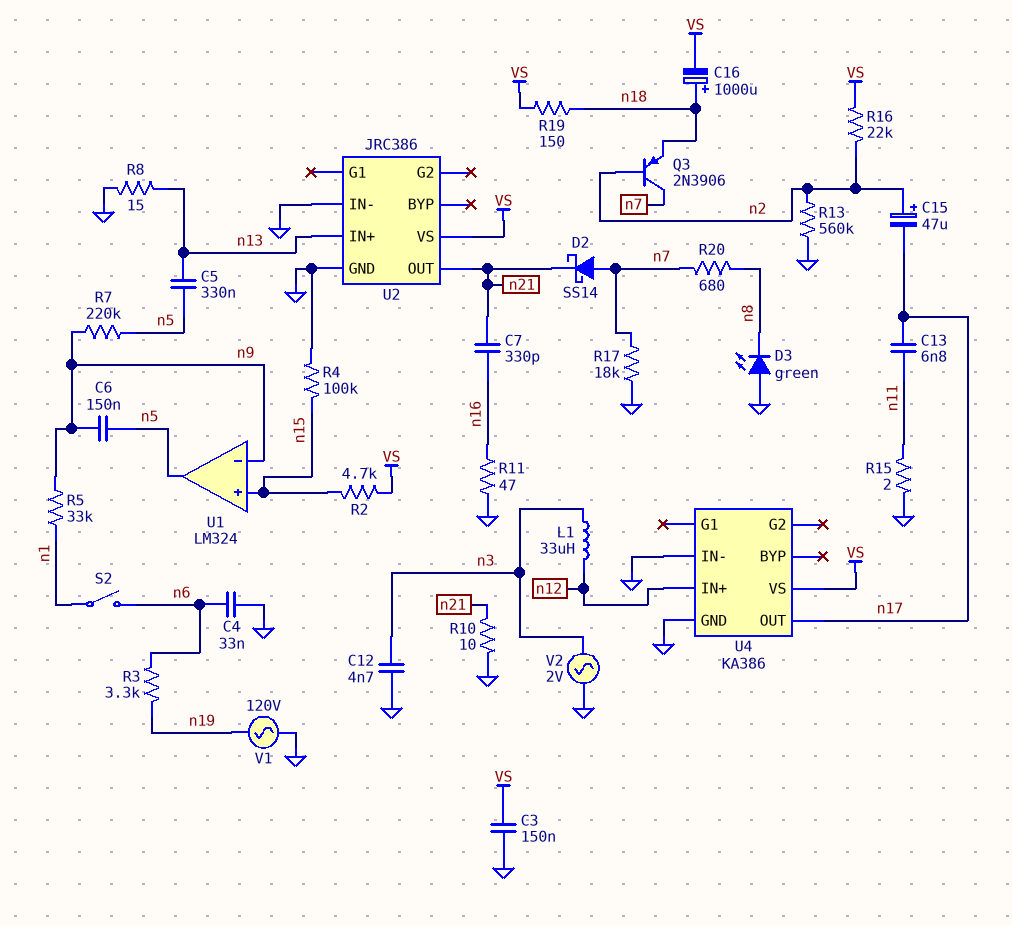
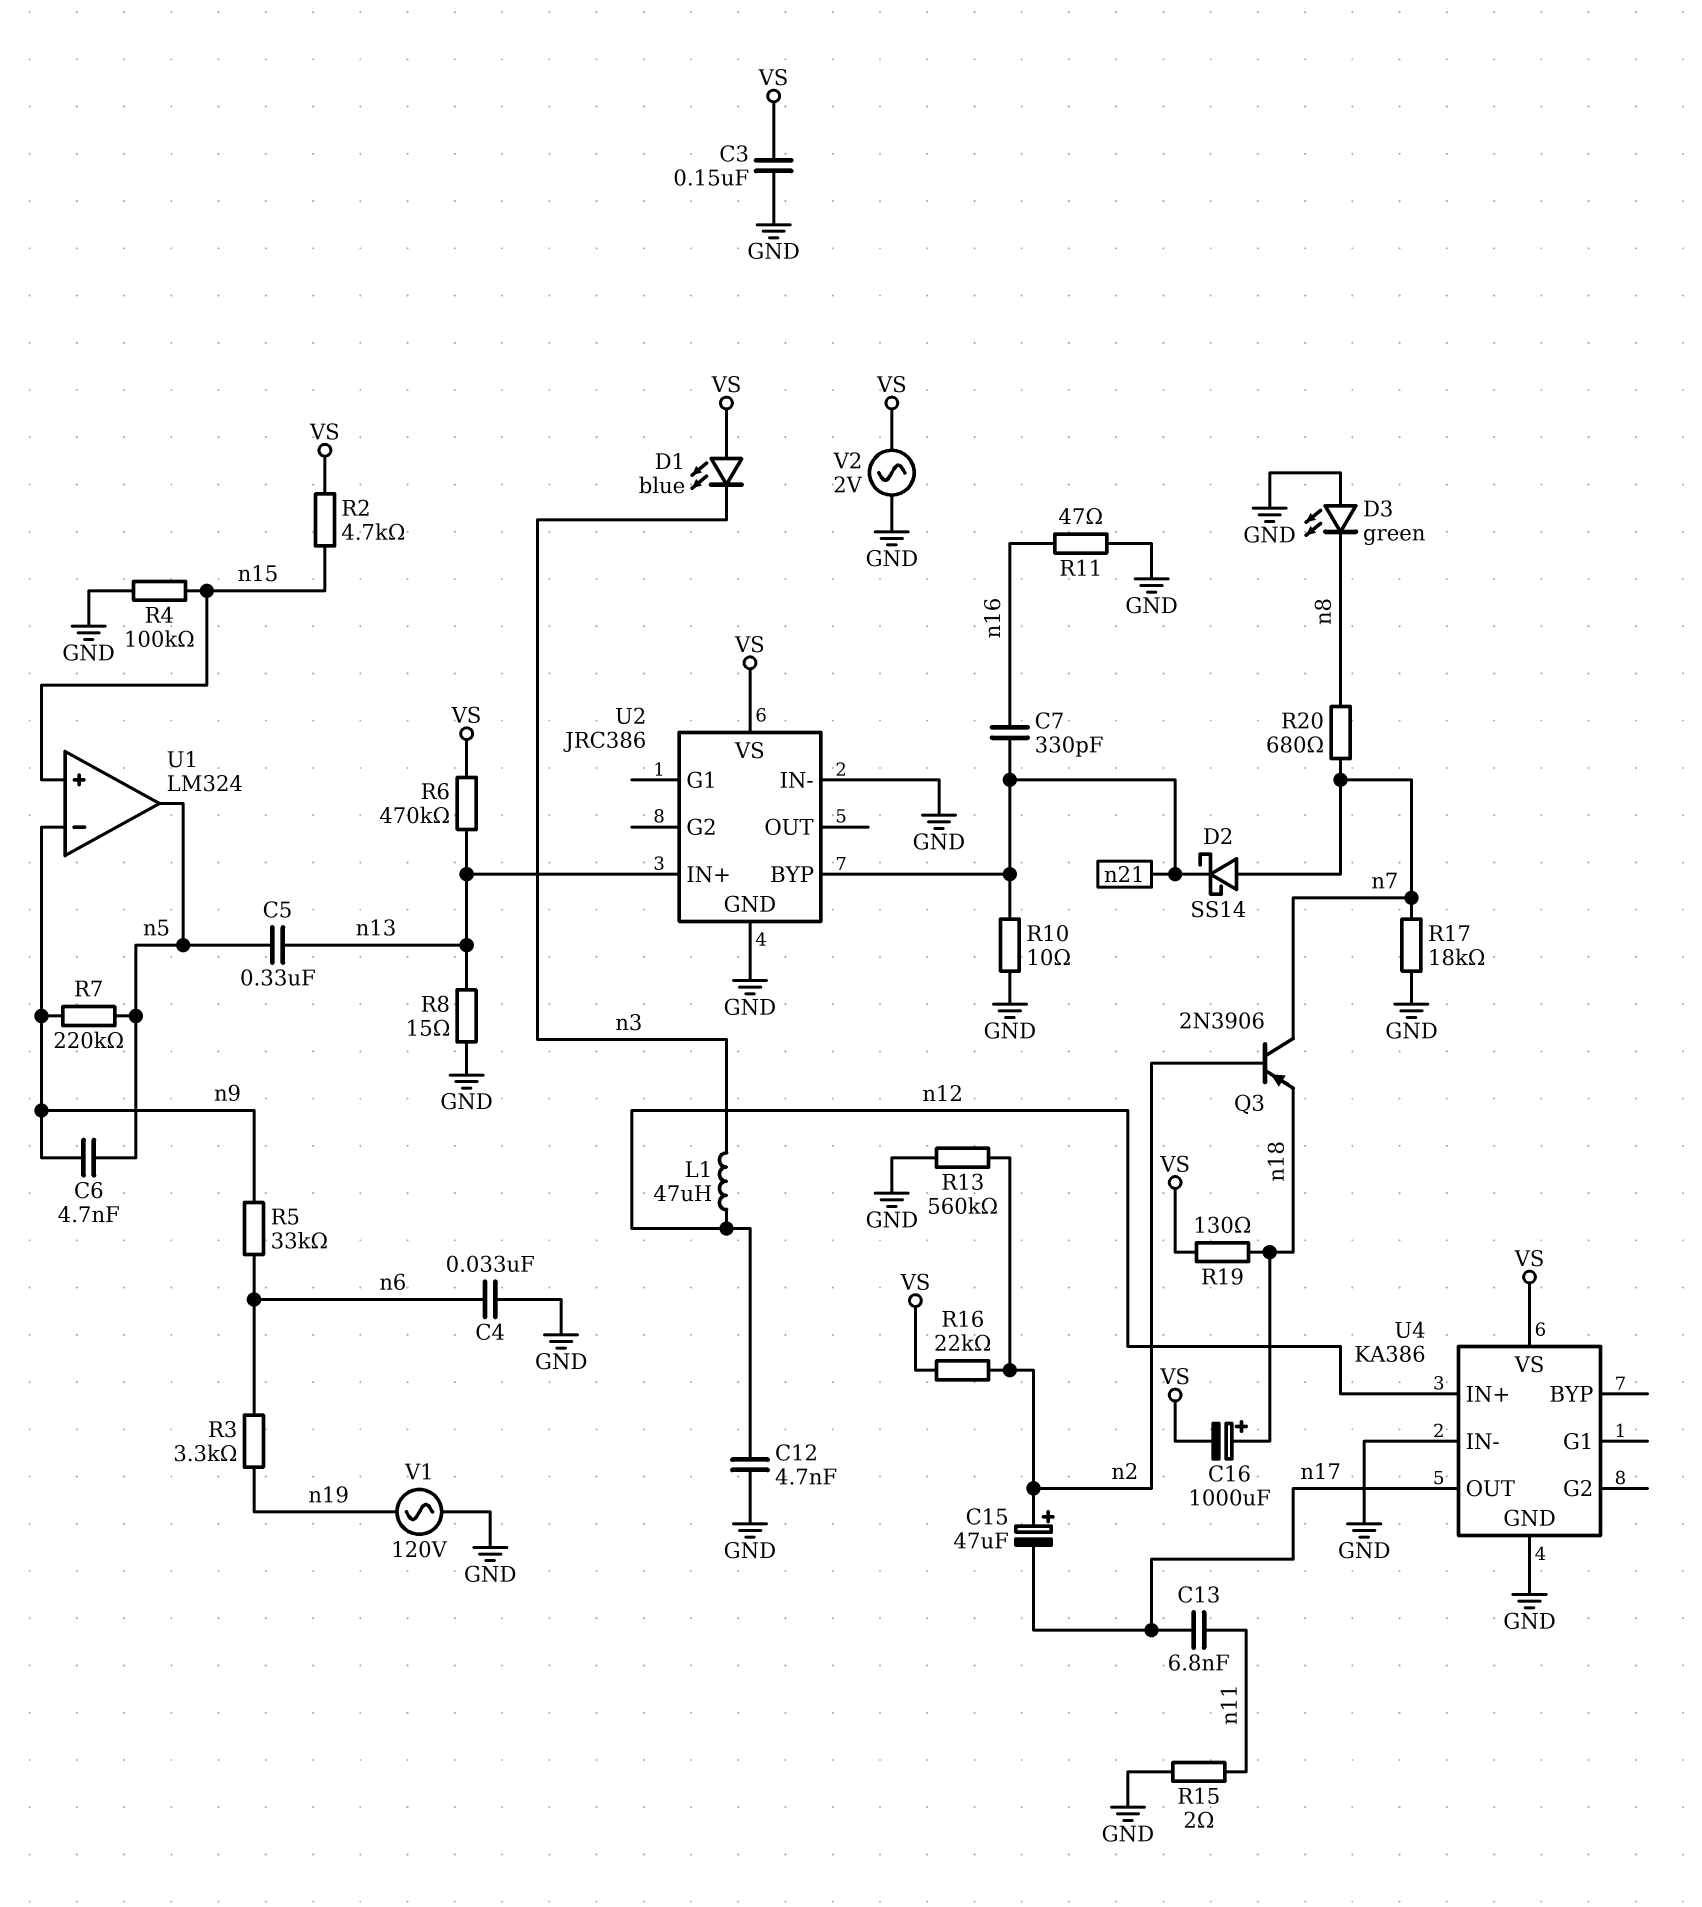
C6: 150nF (n5, n9) -> 4.7nF (n5, n9)
C12: 4.7nF (GND, n3) -> 4.7nF (GND, n12)
D1: none -> LED blue (A VS, K n3)
L1: 33uH (n3, n12) -> 47uH (n3, n12)
R5: 33k (n1, n9) -> 33k (n6, n9)
R6: none -> 470k (VS, n13)
R19: 150 (VS, n18) -> 130 (VS, n18)
S2: switch (n1, n6) -> none
U2 pin BYP: none -> n21
U2 pin OUT: n21 -> none
V2: AC 2V (GND, n3) -> AC 2V (GND, VS)

